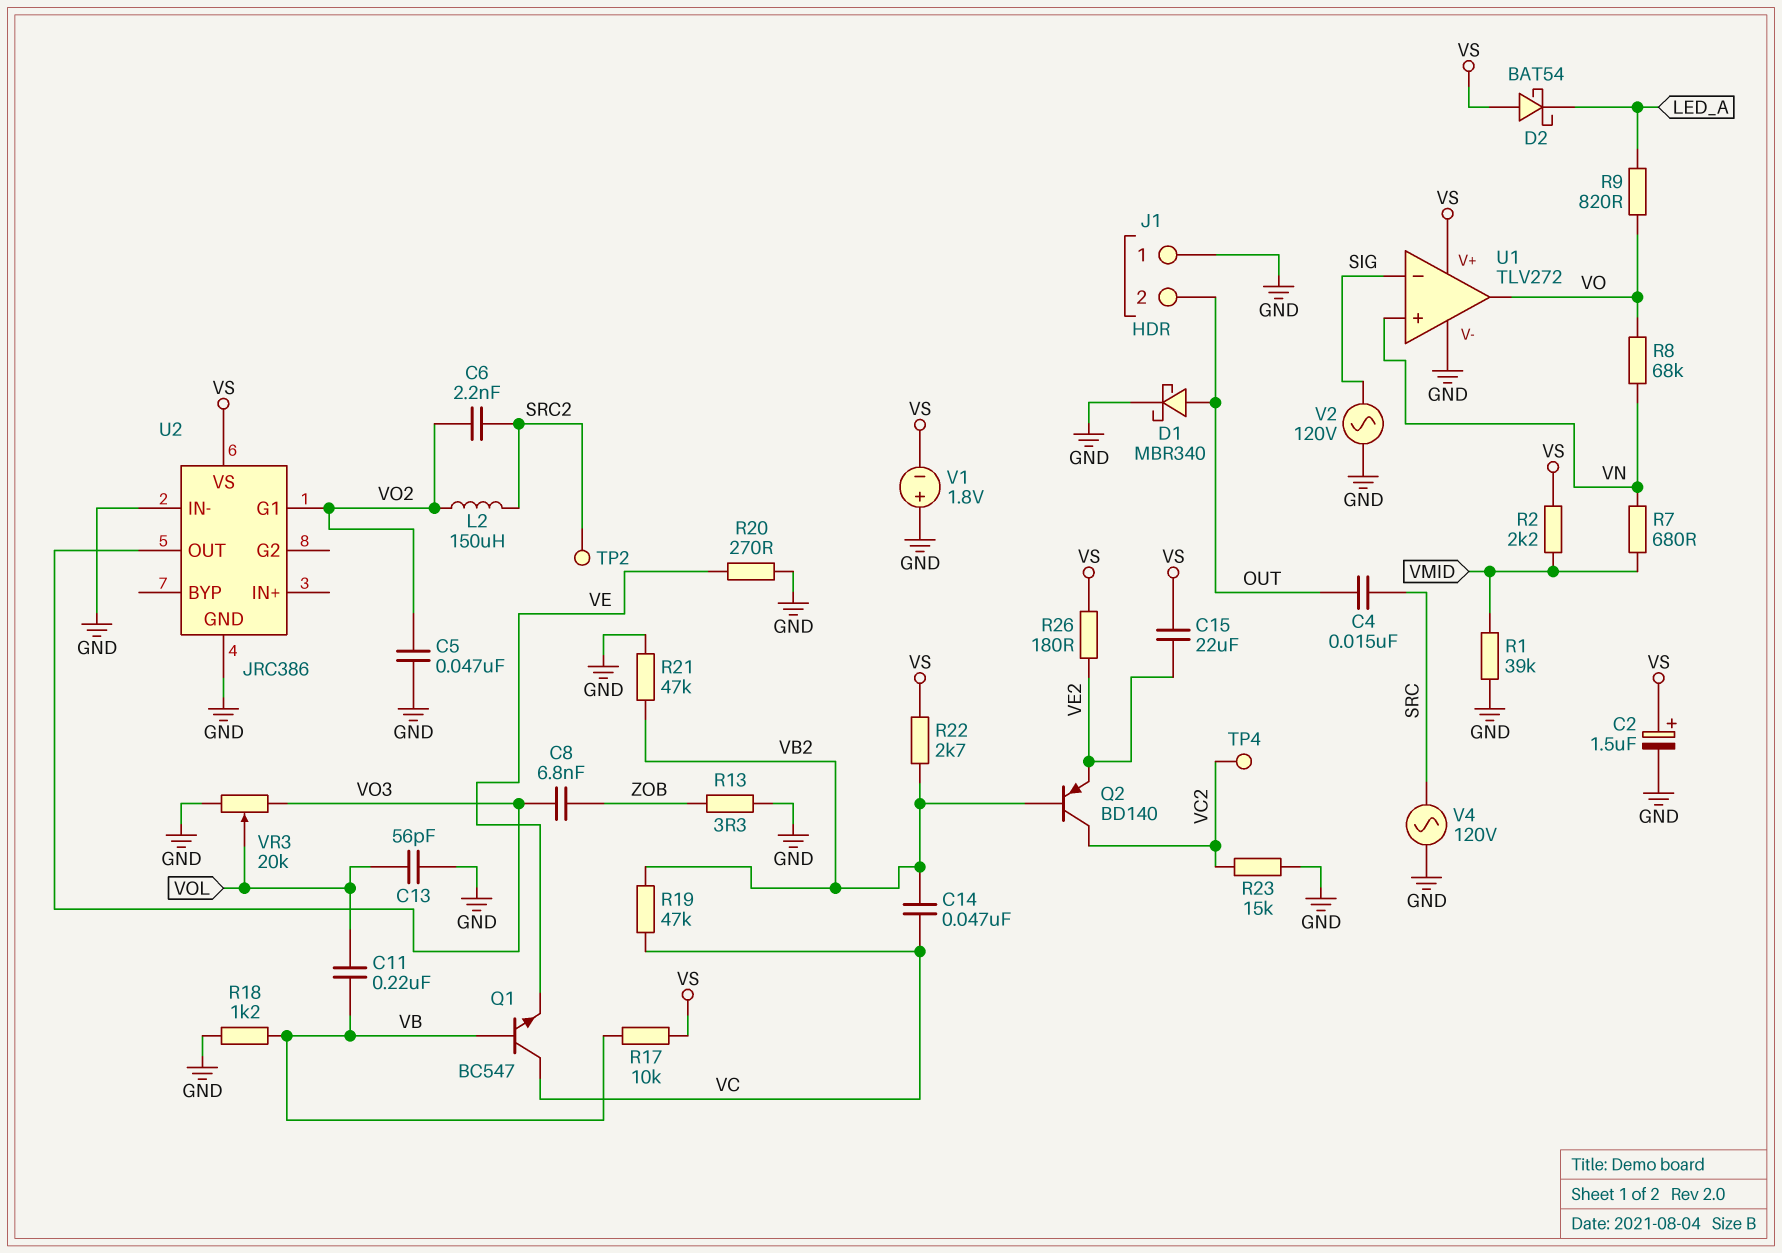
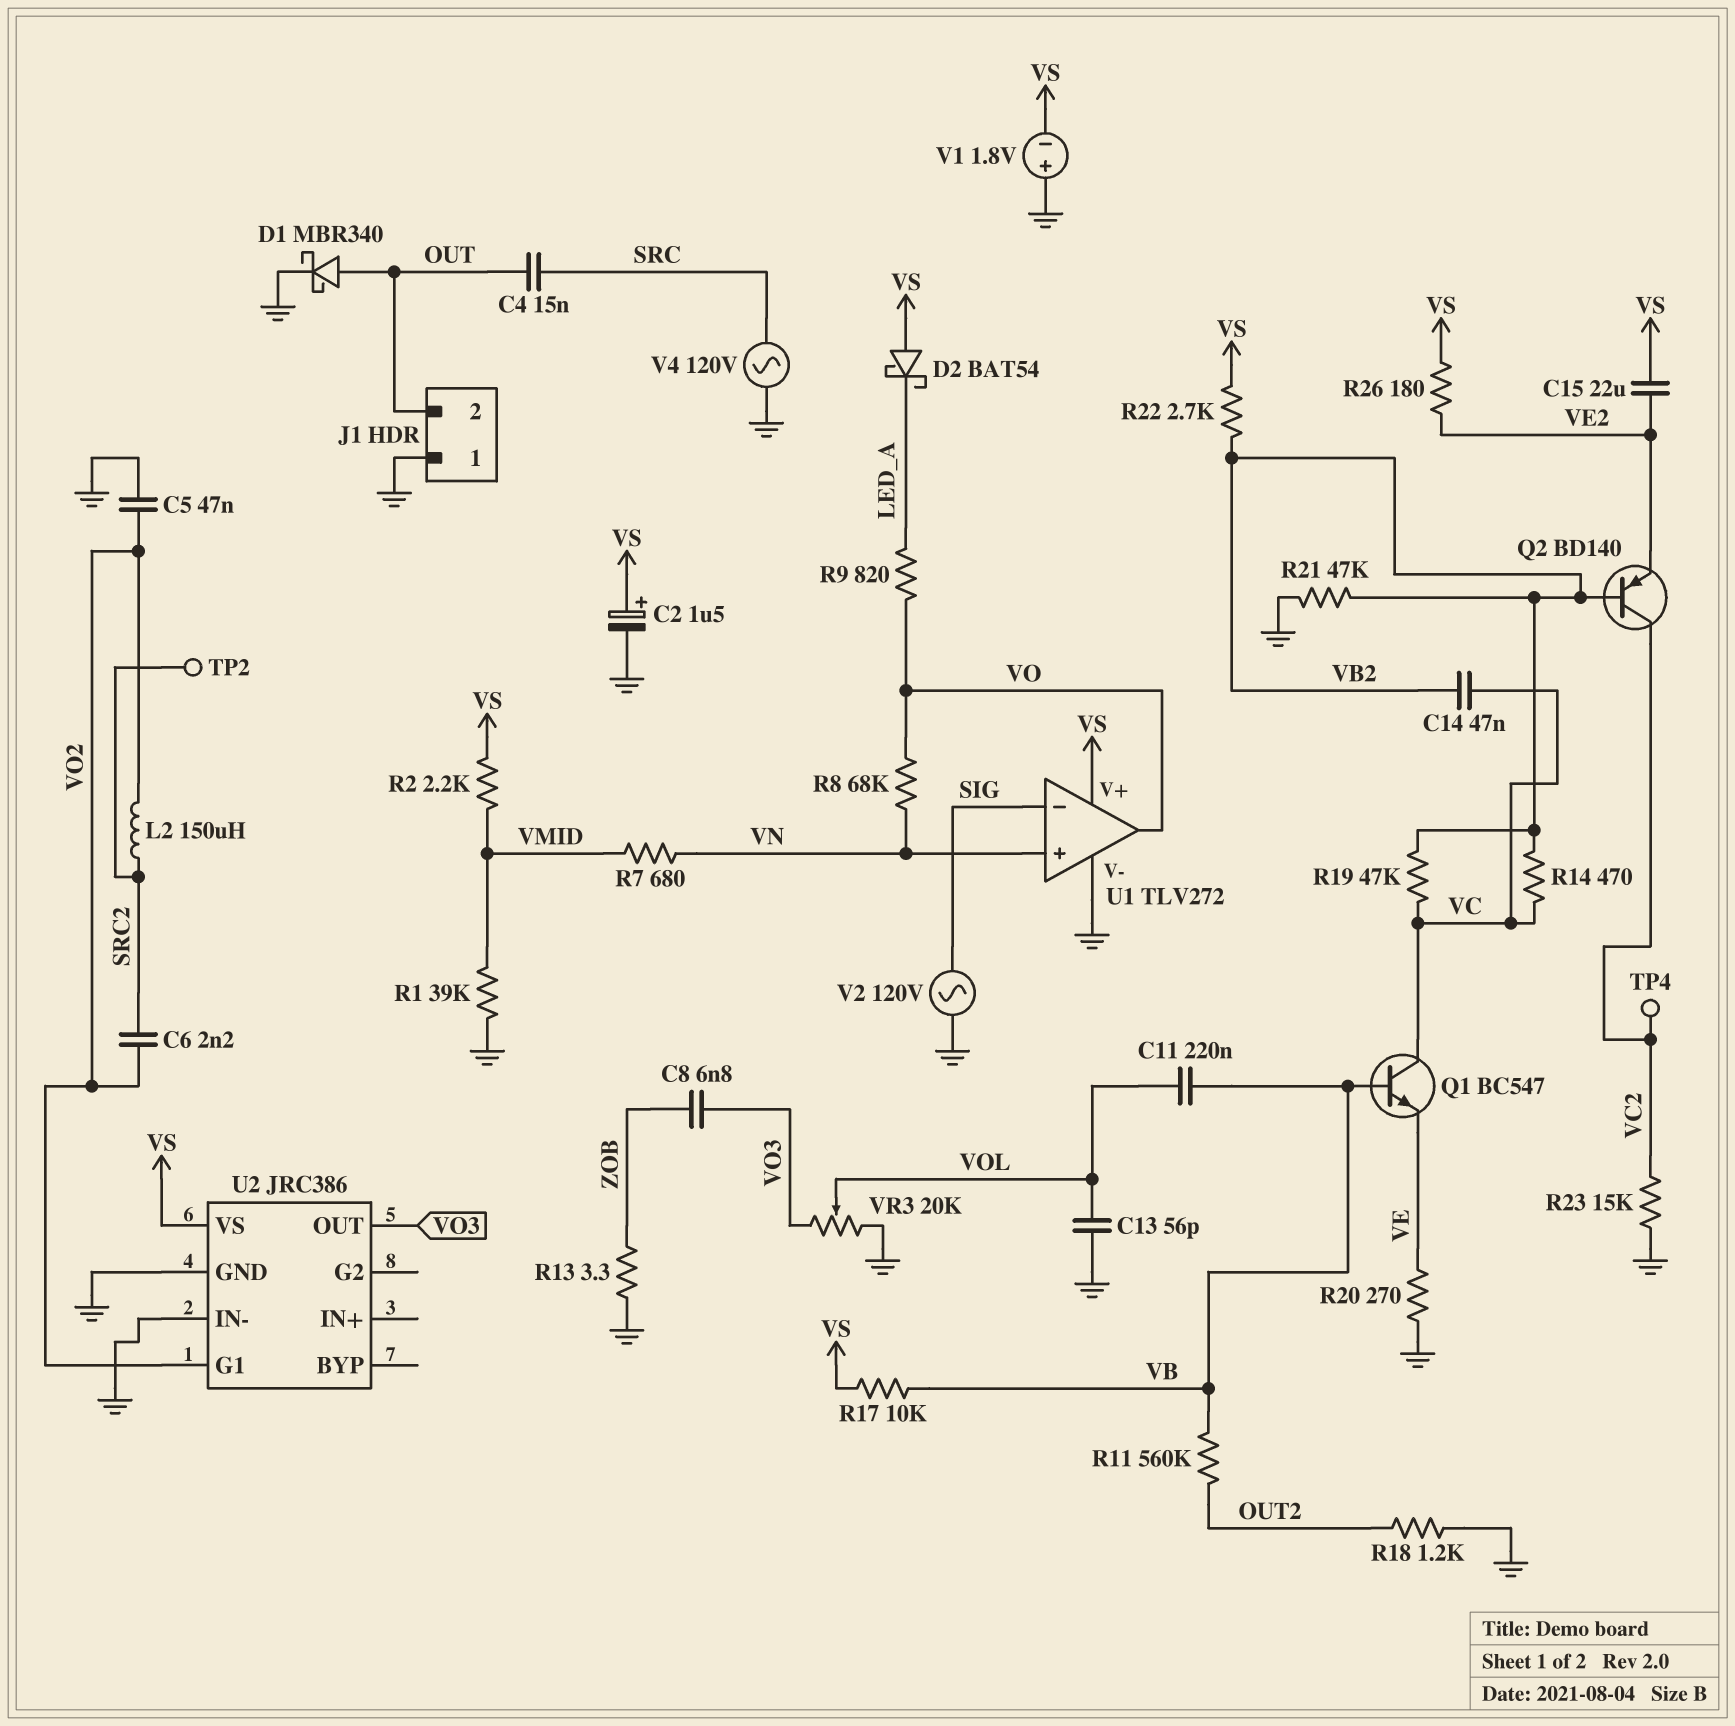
R11: none -> 560k (OUT2, VB)
R14: none -> 470 (VB2, VC)
R18: 1.2k (GND, VB) -> 1.2k (GND, OUT2)

